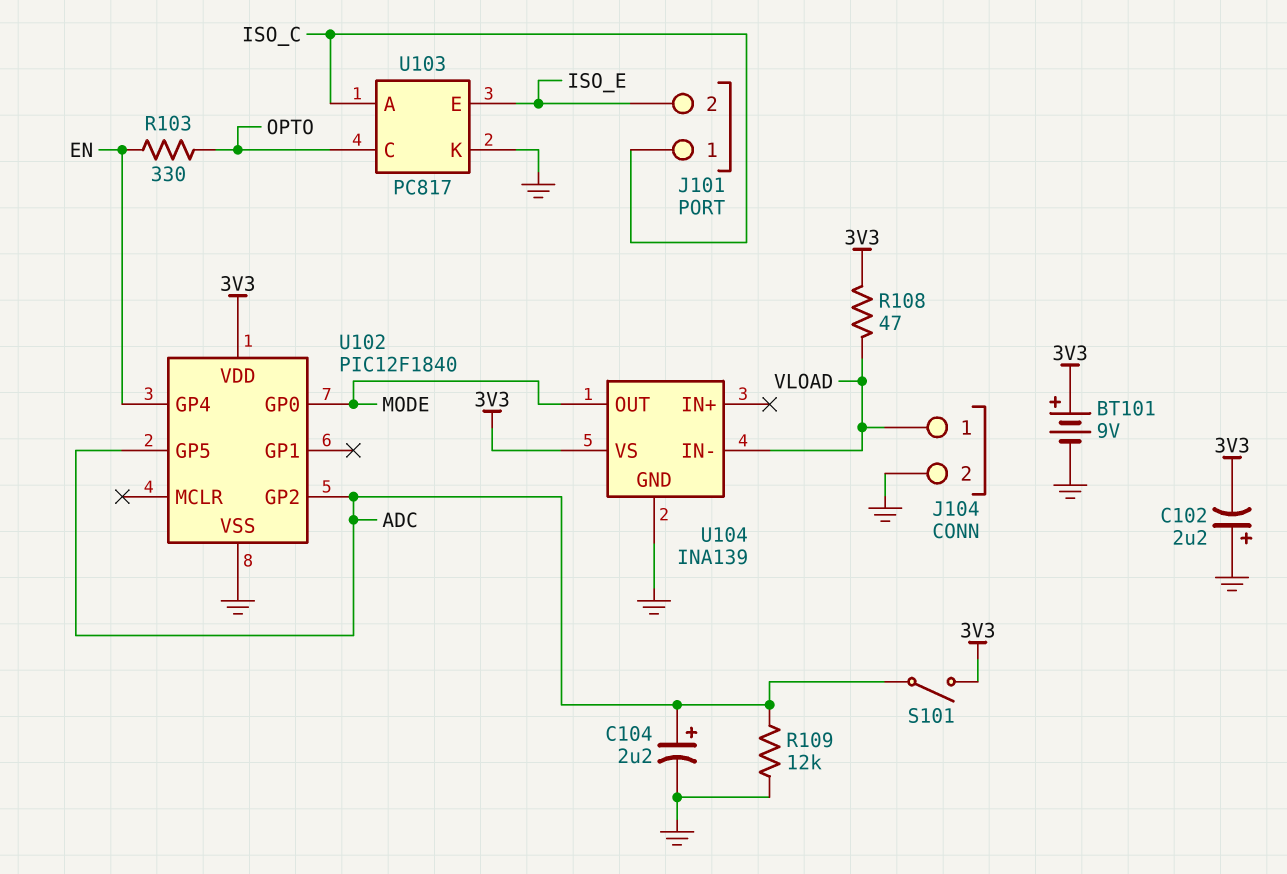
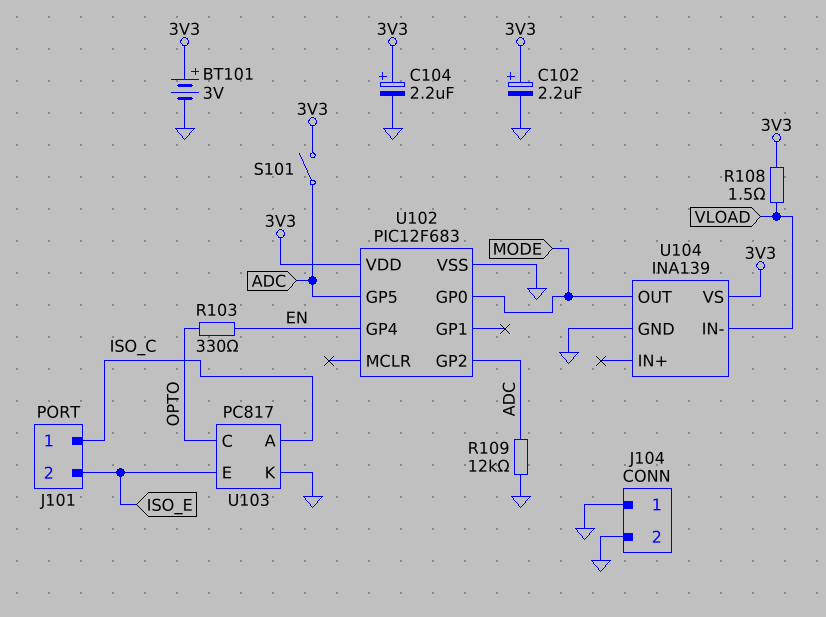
BT101: 9V (plus 3V3, minus GND) -> 3V (plus 3V3, minus GND)
C102: 2.2uF (plus GND, minus 3V3) -> 2.2uF (plus 3V3, minus GND)
C104: 2.2uF (plus ADC, minus GND) -> 2.2uF (plus 3V3, minus GND)
J104 pin 1: VLOAD -> GND
R108: 47 (3V3, VLOAD) -> 1.5 (3V3, VLOAD)
U102: PIC12F1840 -> PIC12F683

